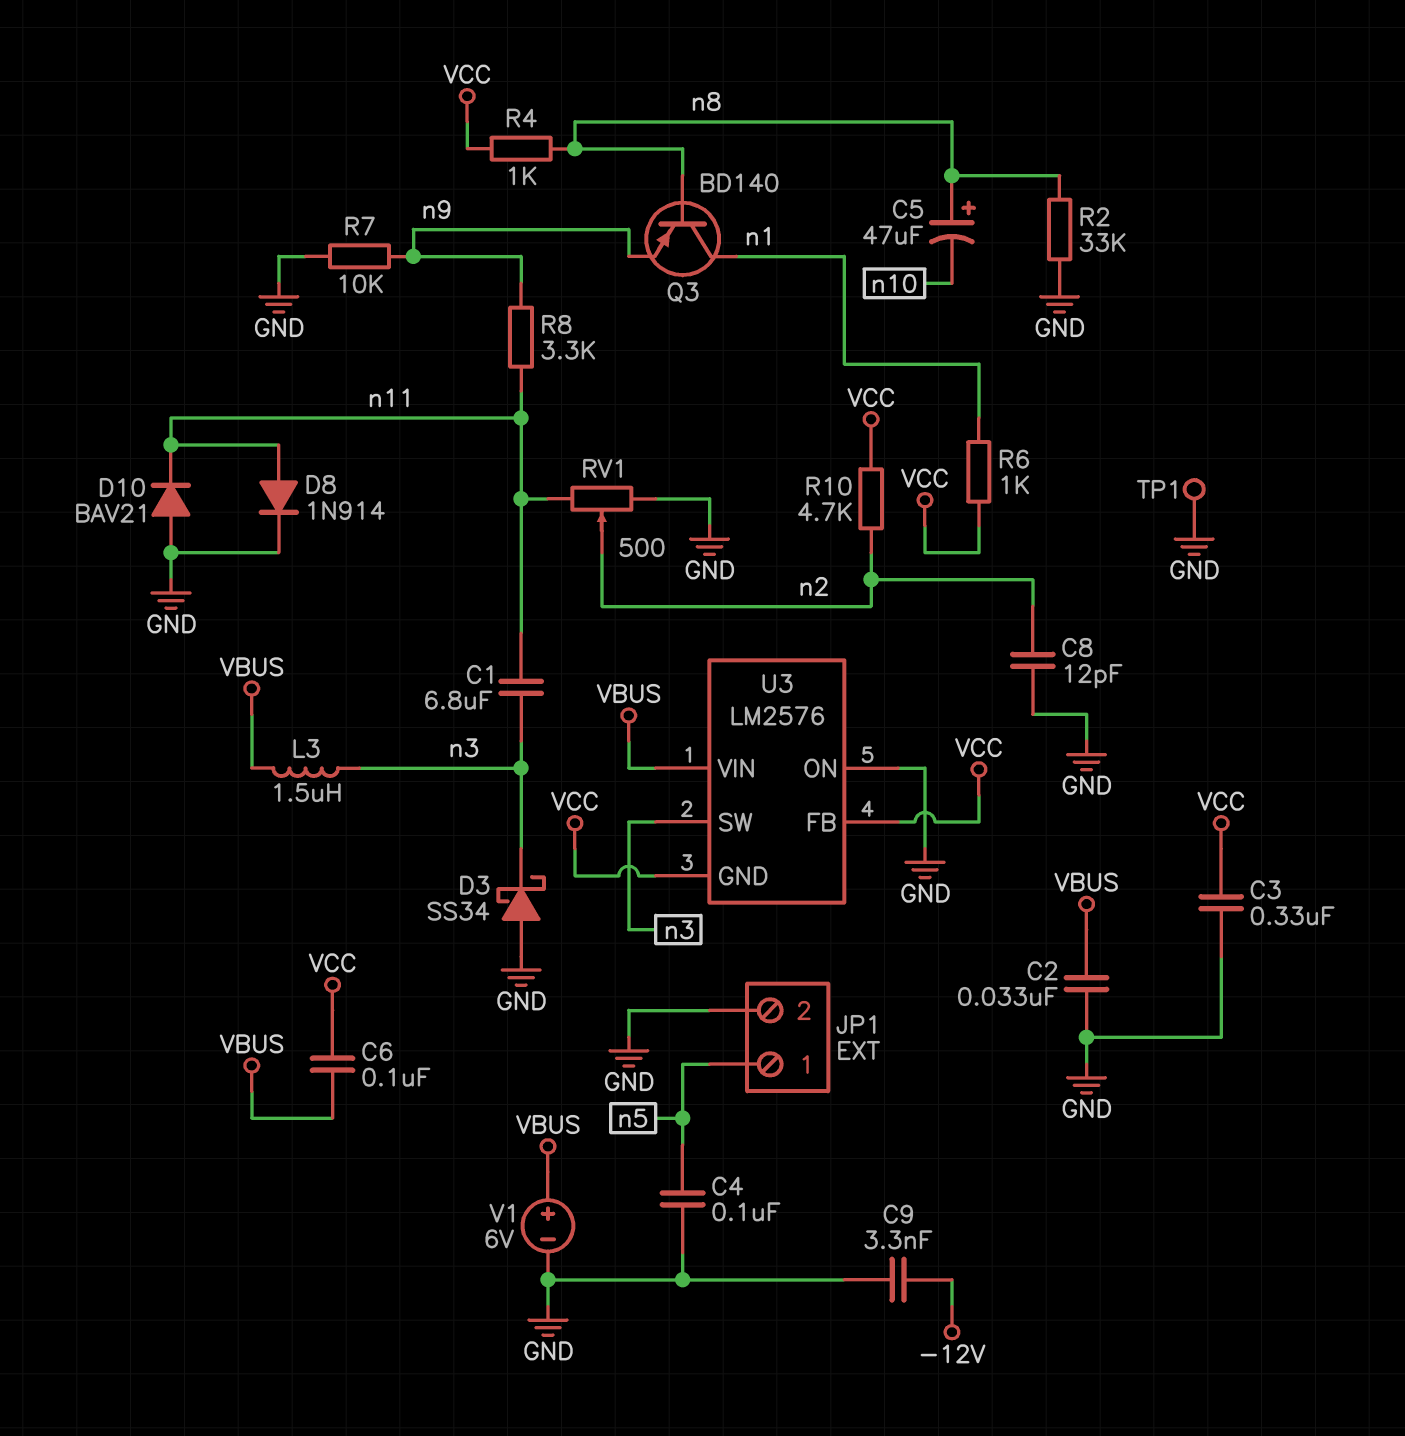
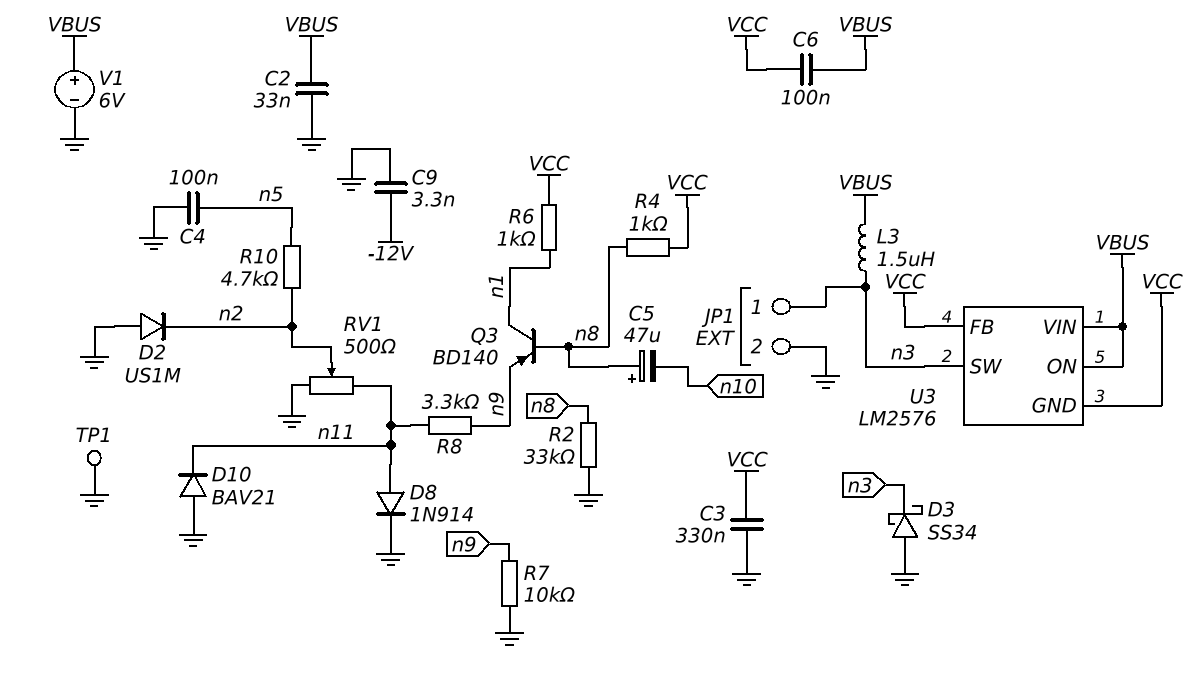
C1: 6.8uF (n3, n11) -> none
C8: 12pF (GND, n2) -> none
D2: none -> diode US1M (A GND, K n2)
JP1 pin 1: n5 -> n3
R10: 4.7k (VCC, n2) -> 4.7k (n2, n5)
U3 pin ON: GND -> VBUS

